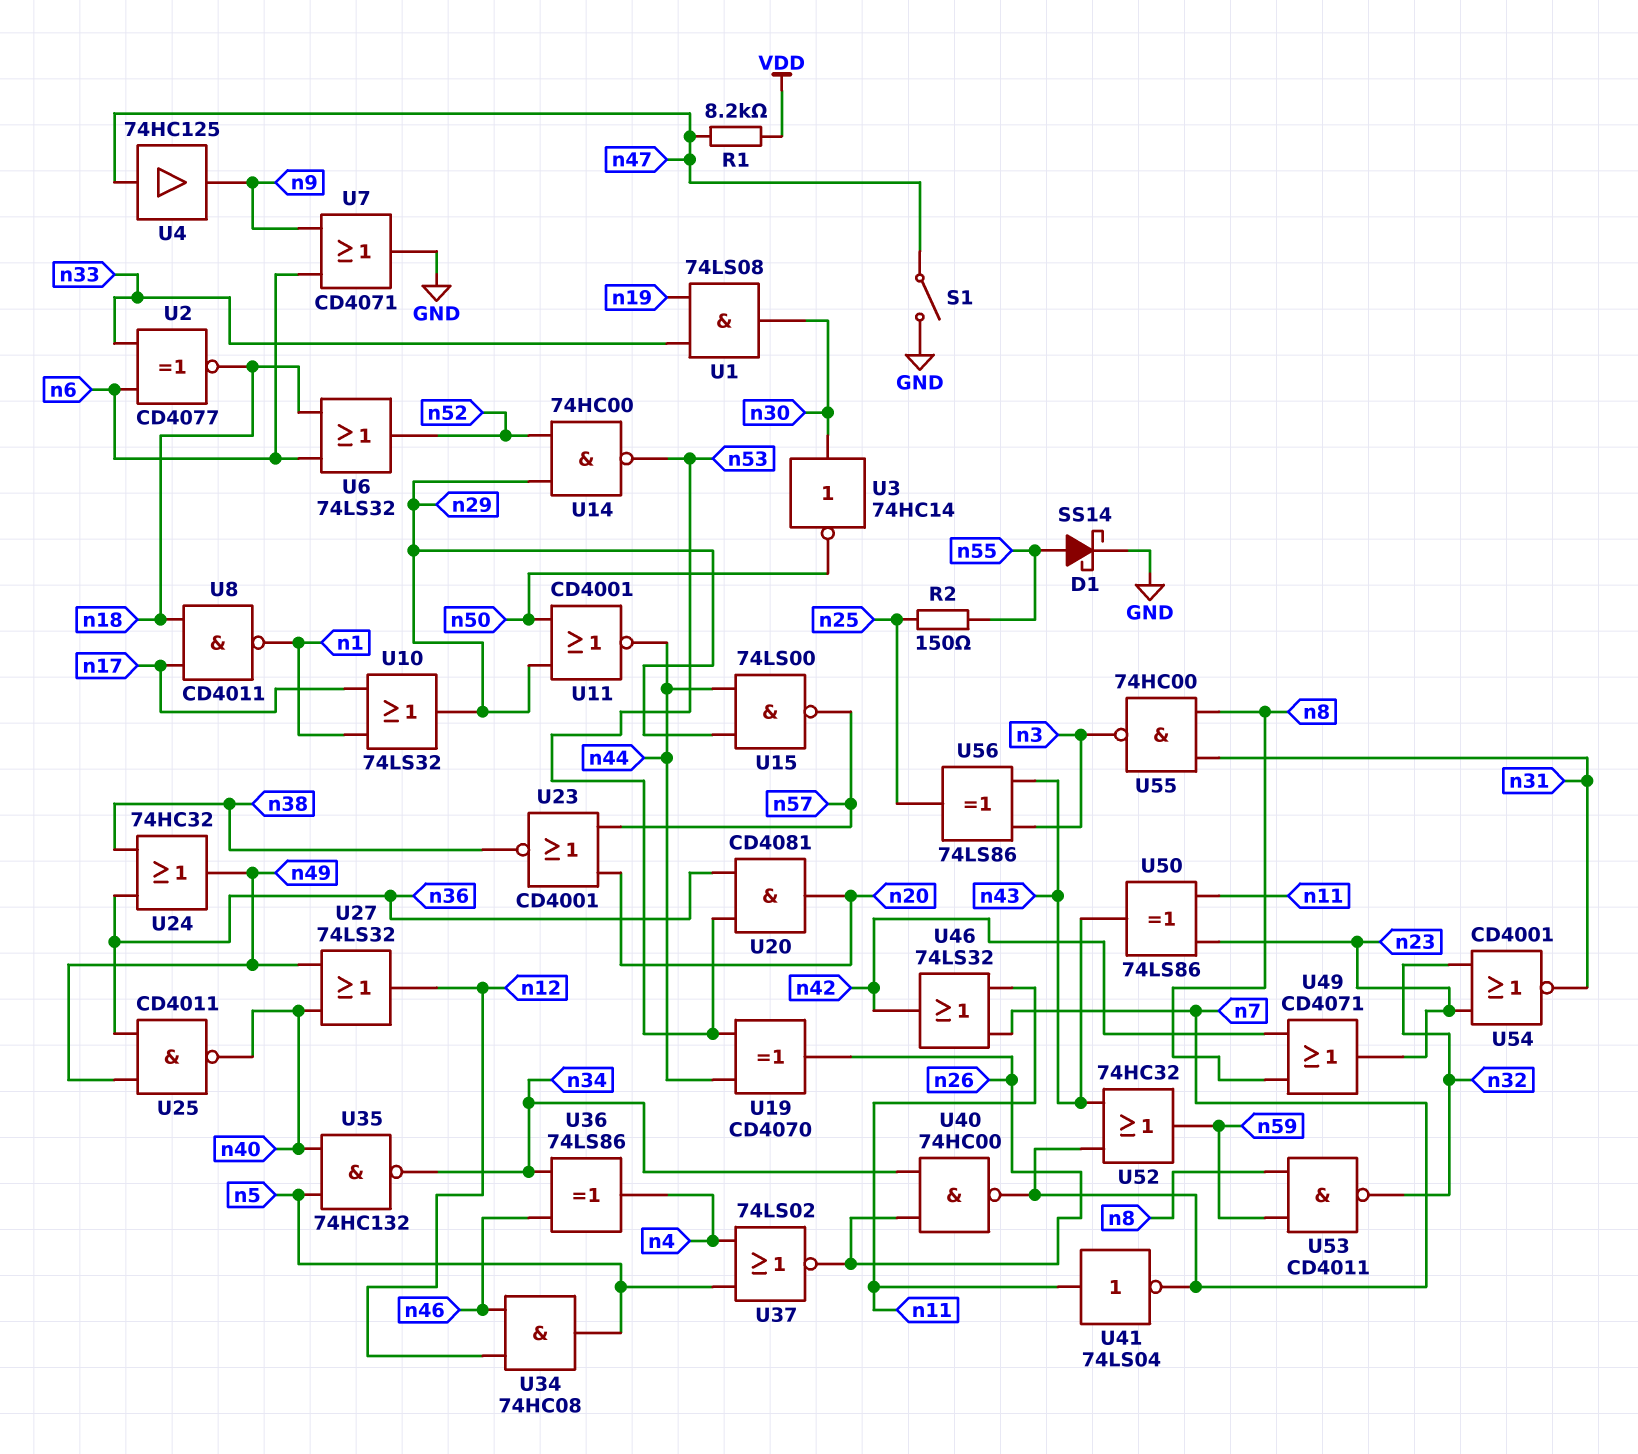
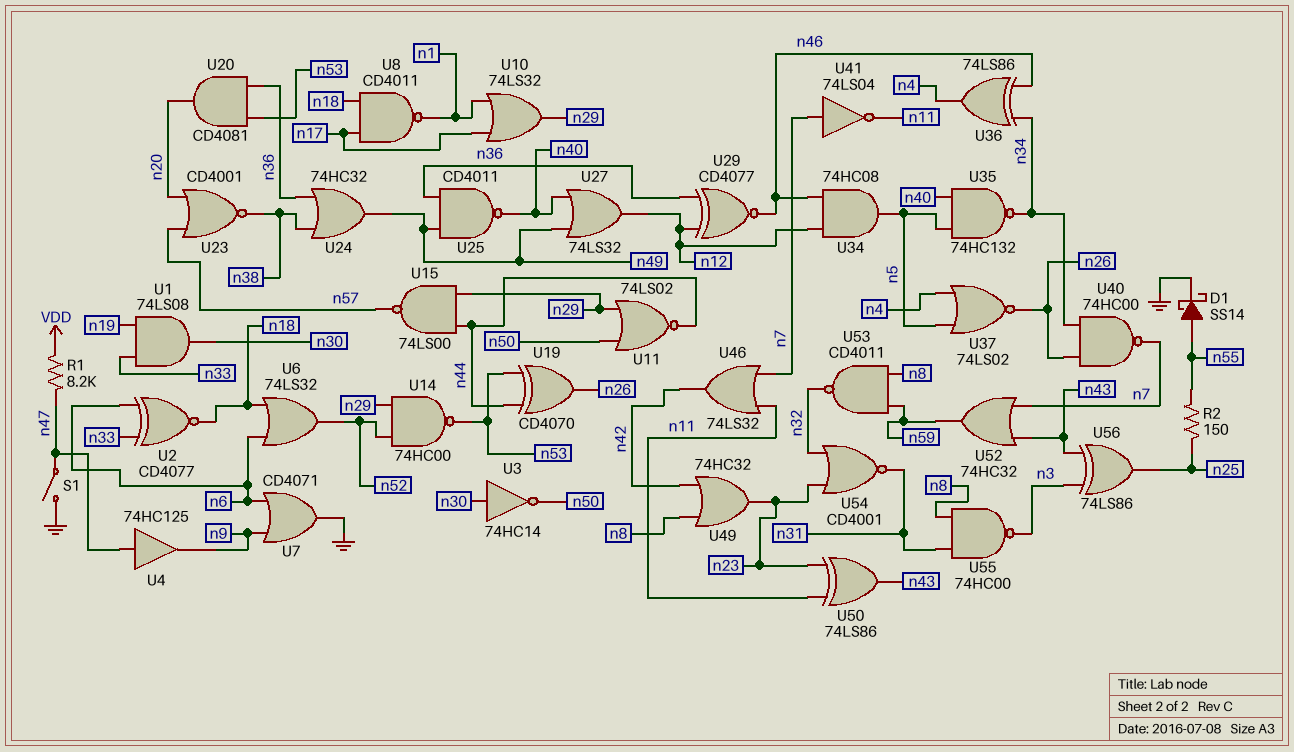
U11: NOR CD4001 (in n29, in n50, out n44) -> NOR 74LS02 (in n29, in n50, out n44)
U29: none -> XNOR CD4077 (in n12, in n36, out n46)
U41: NOT 74LS04 (in n11, out n7) -> NOT 74LS04 (in n7, out n11)
U49: OR CD4071 (in n8, in n42, out n23) -> OR 74HC32 (in n8, in n42, out n23)

